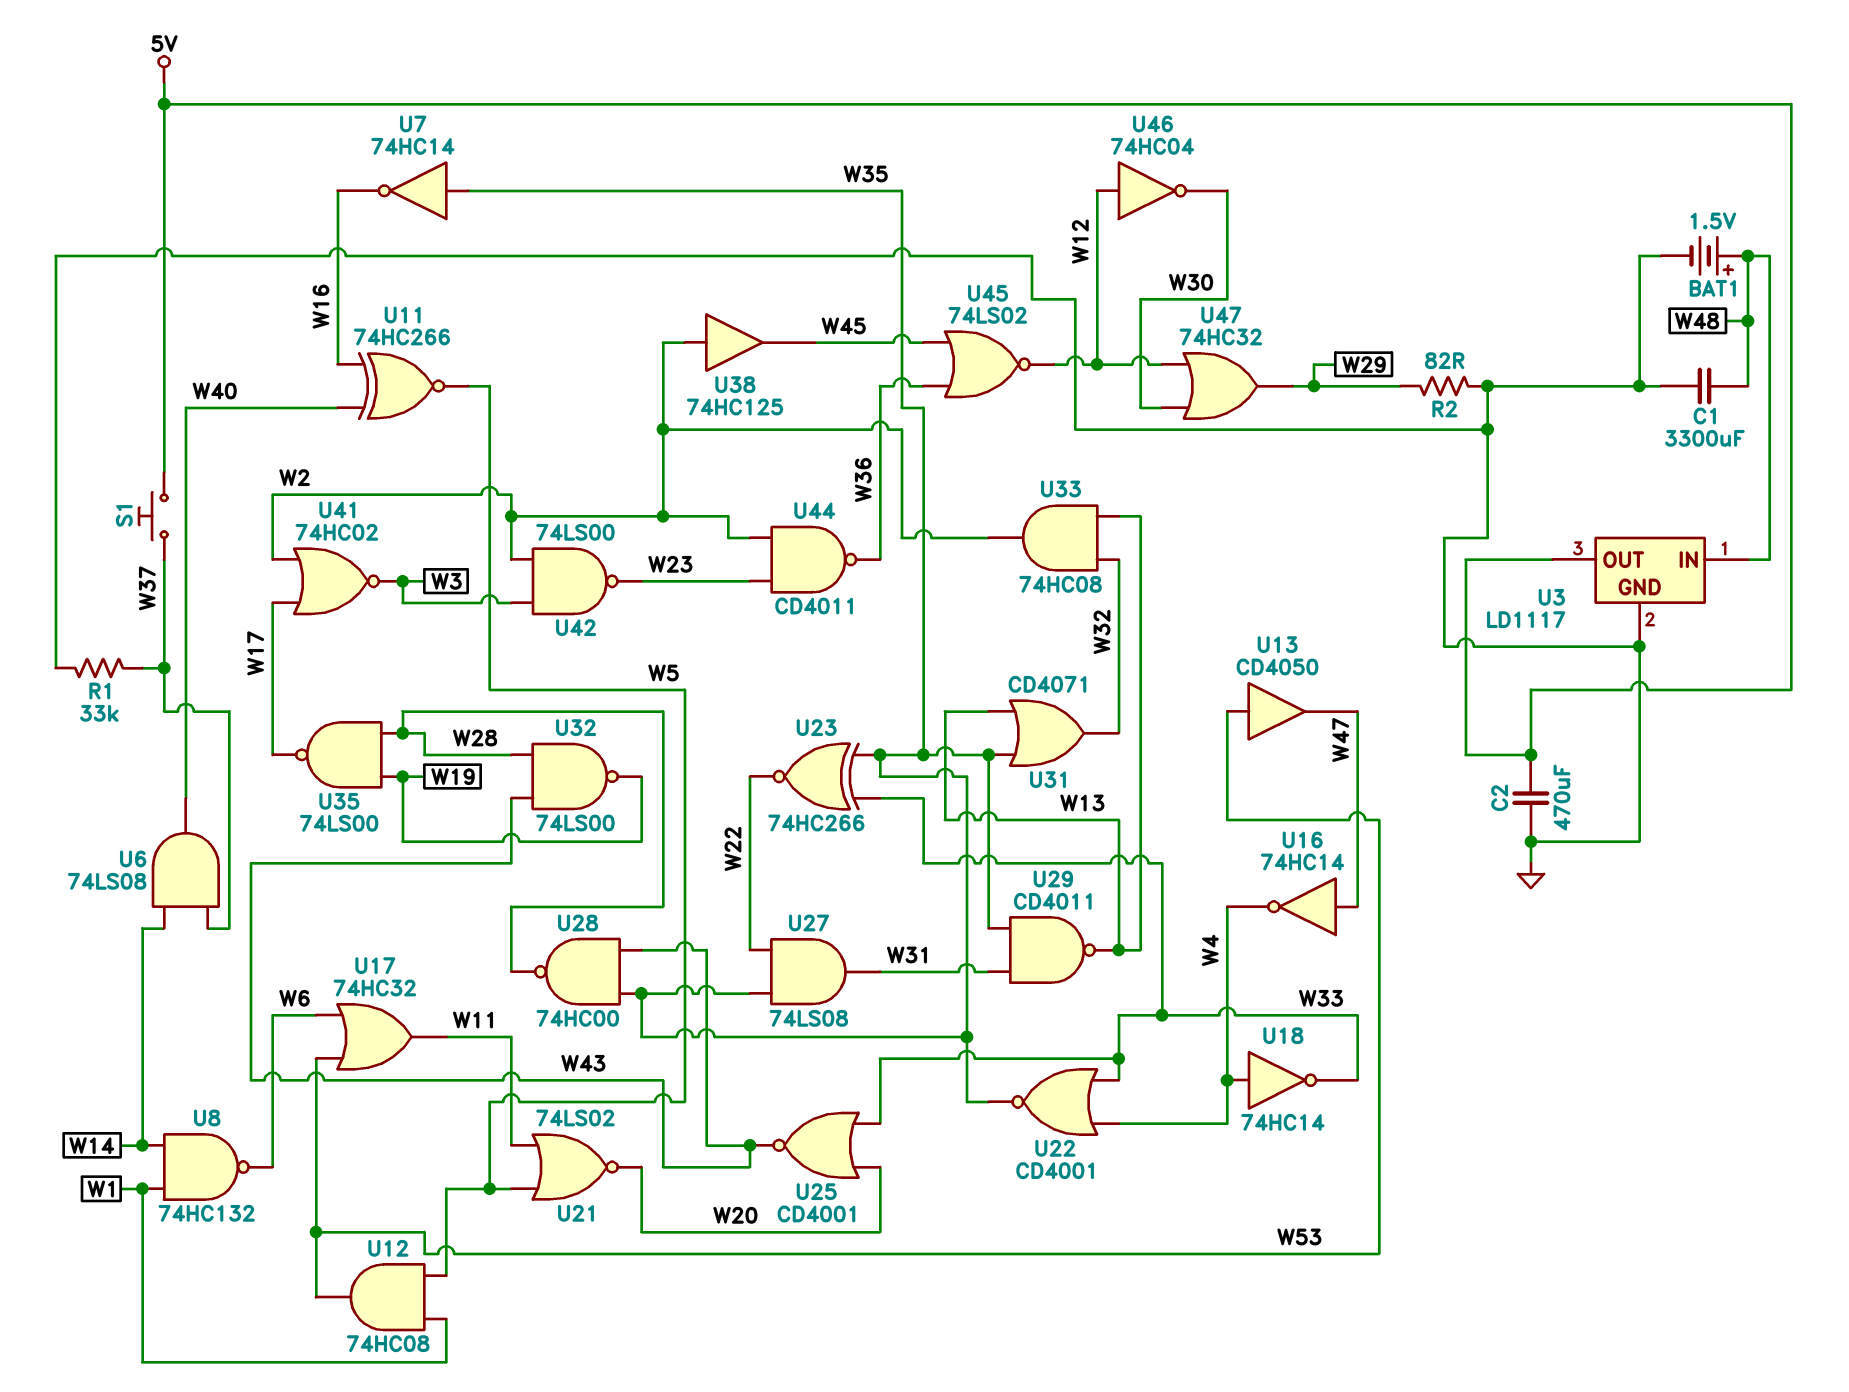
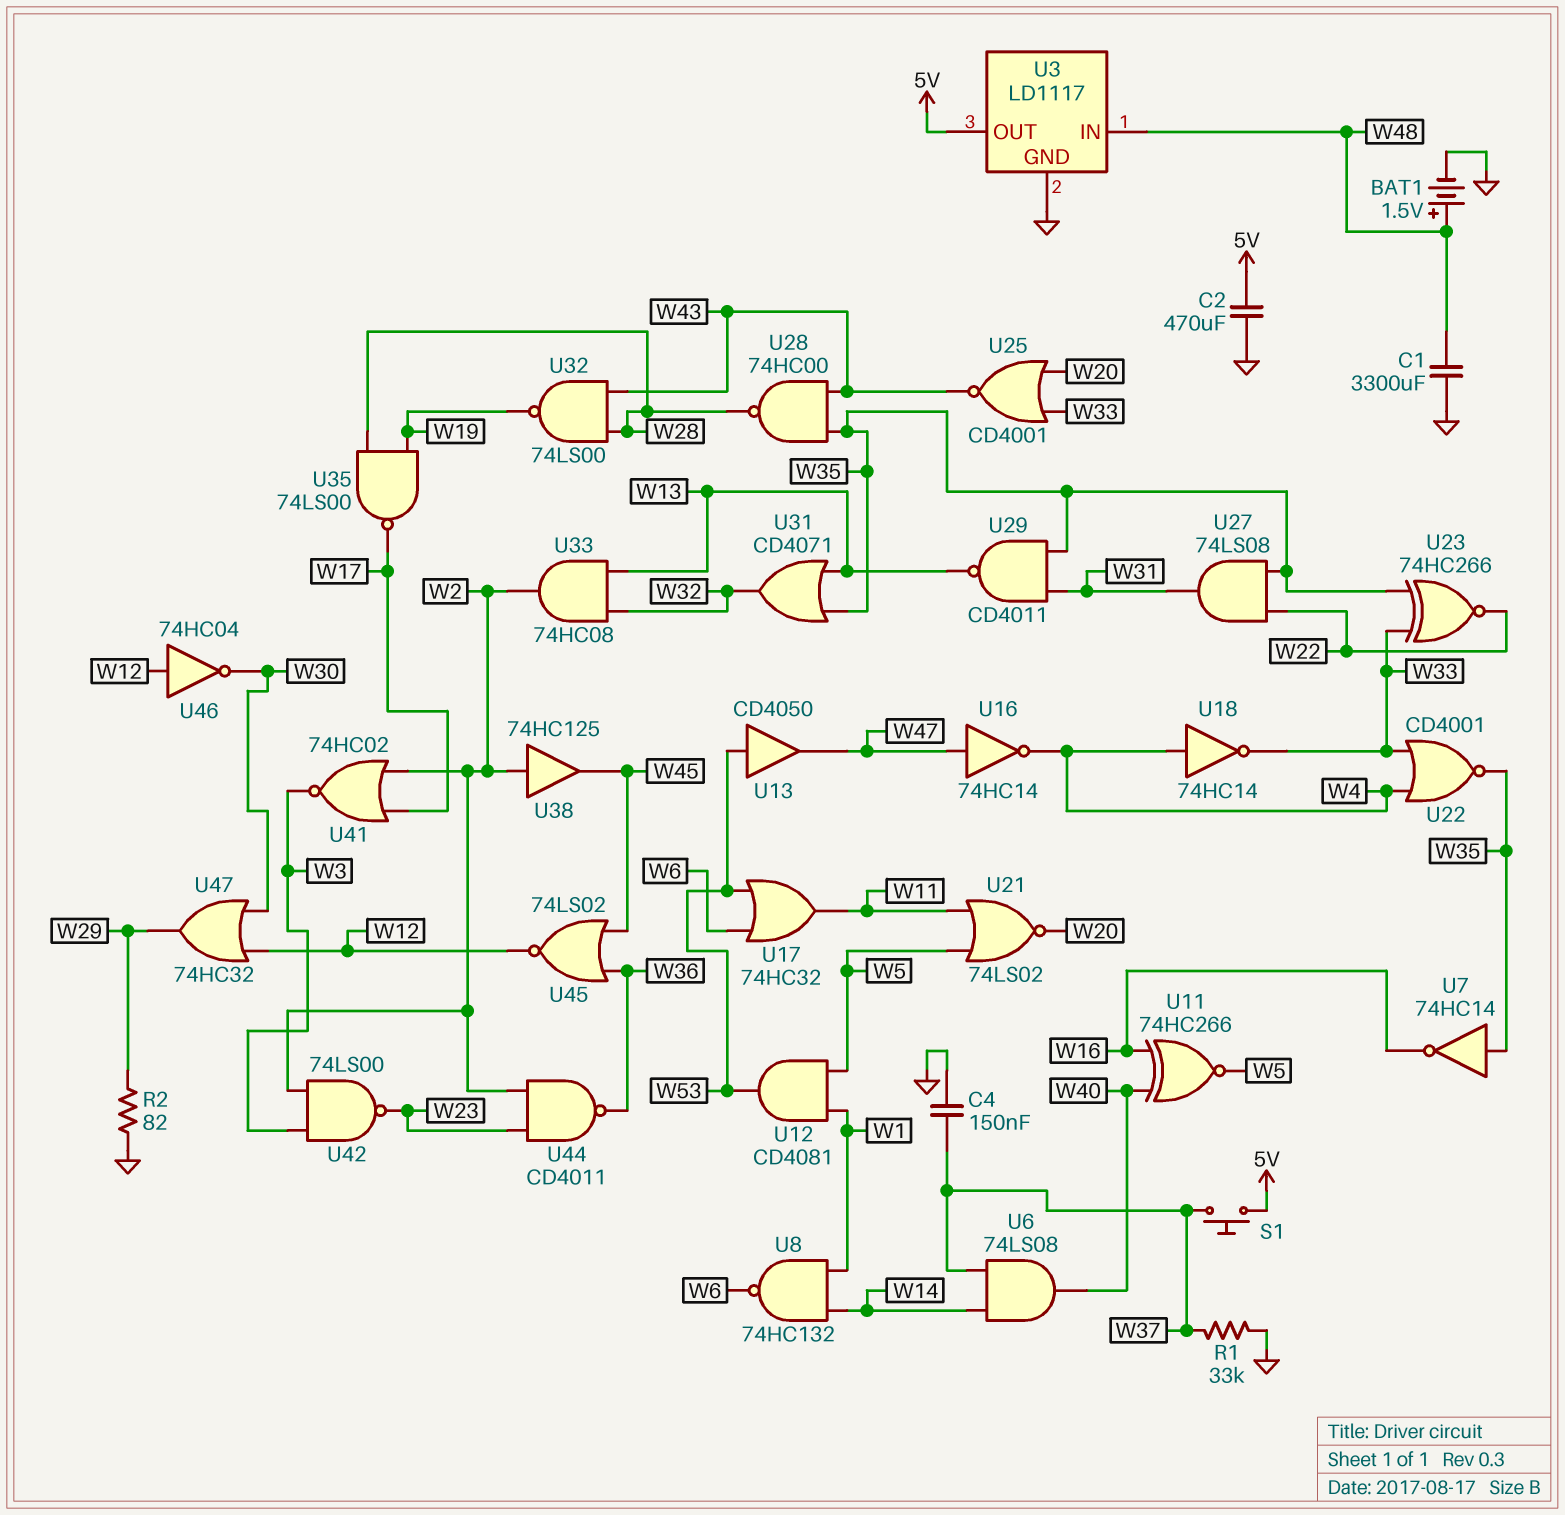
C4: none -> 150nF (GND, W37)
U12: AND 74HC08 (in W1, in W5, out W53) -> AND CD4081 (in W1, in W5, out W53)

